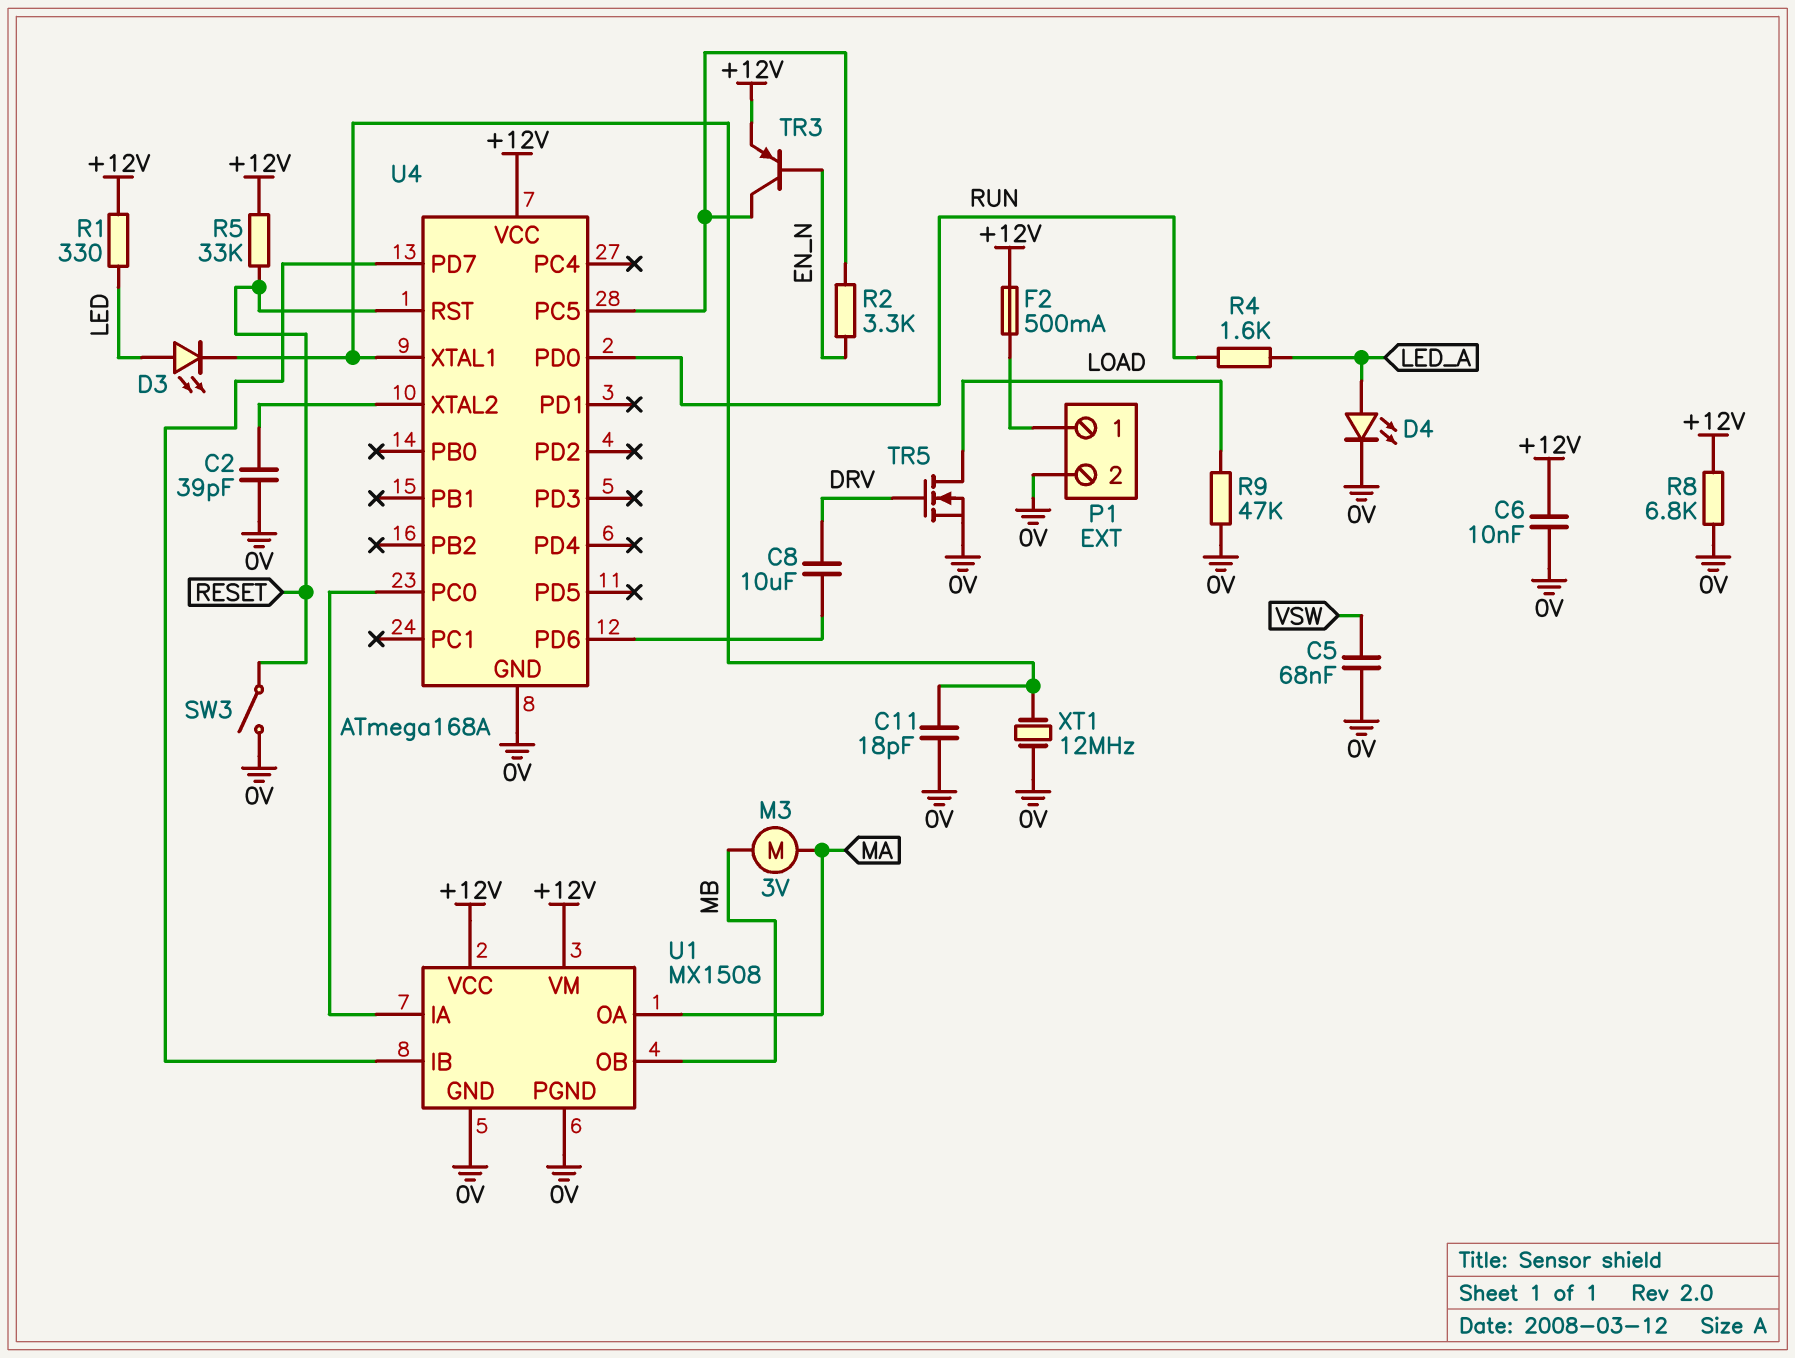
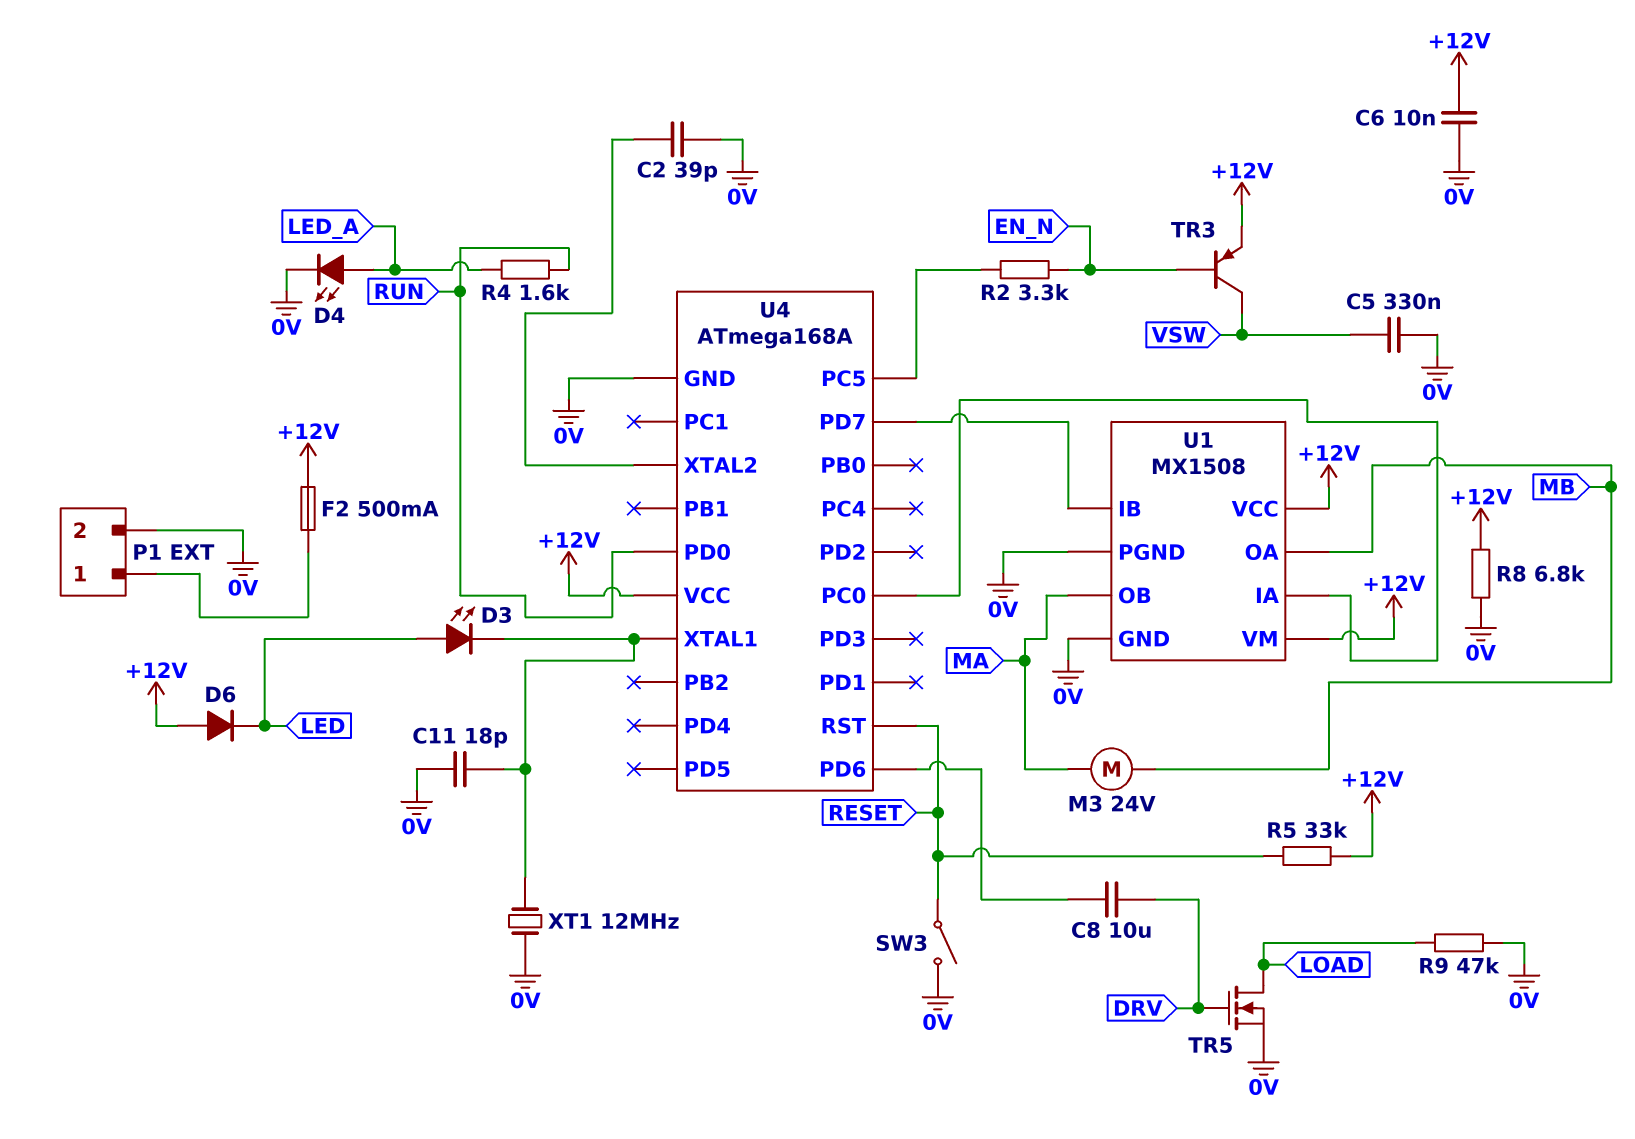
C5: 68nF (0V, VSW) -> 330nF (0V, VSW)
D6: none -> diode (A +12V, K LED)
M3: motor 3V (MA, MB) -> motor 24V (MA, MB)
R1: 330 (+12V, LED) -> none
TR3: PNP (B EN_N, C U4/PC5, E +12V) -> PNP (B EN_N, C VSW, E +12V)
U1 pin OA: MA -> MB
U1 pin OB: MB -> MA

